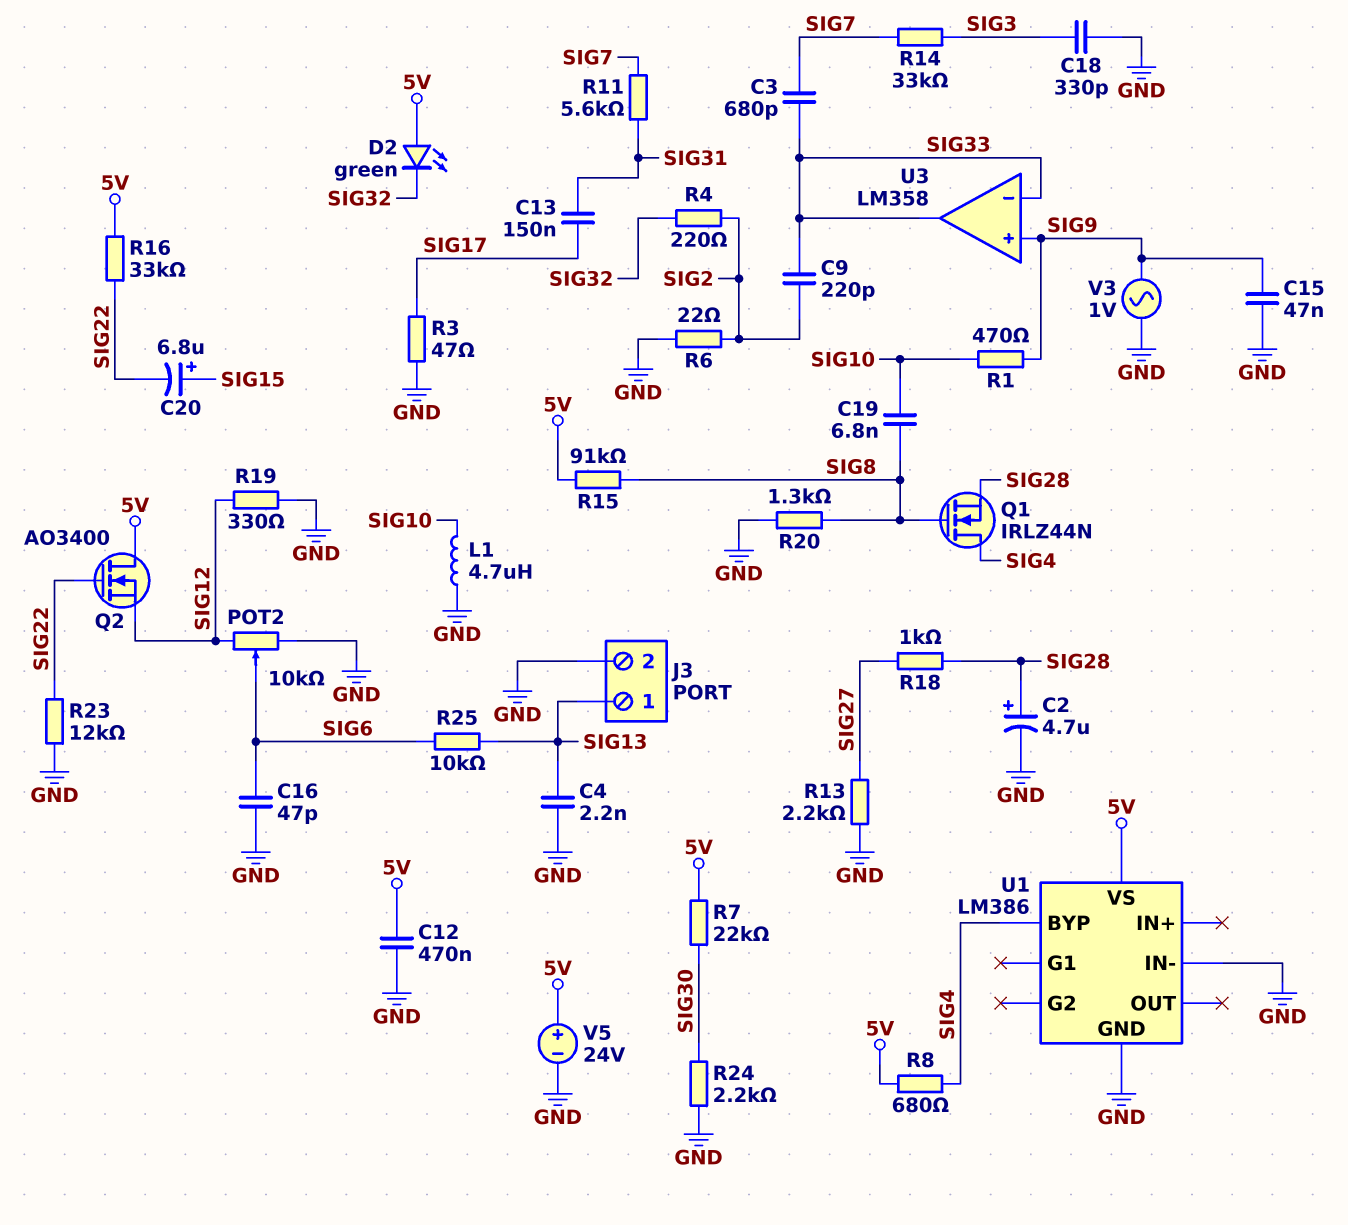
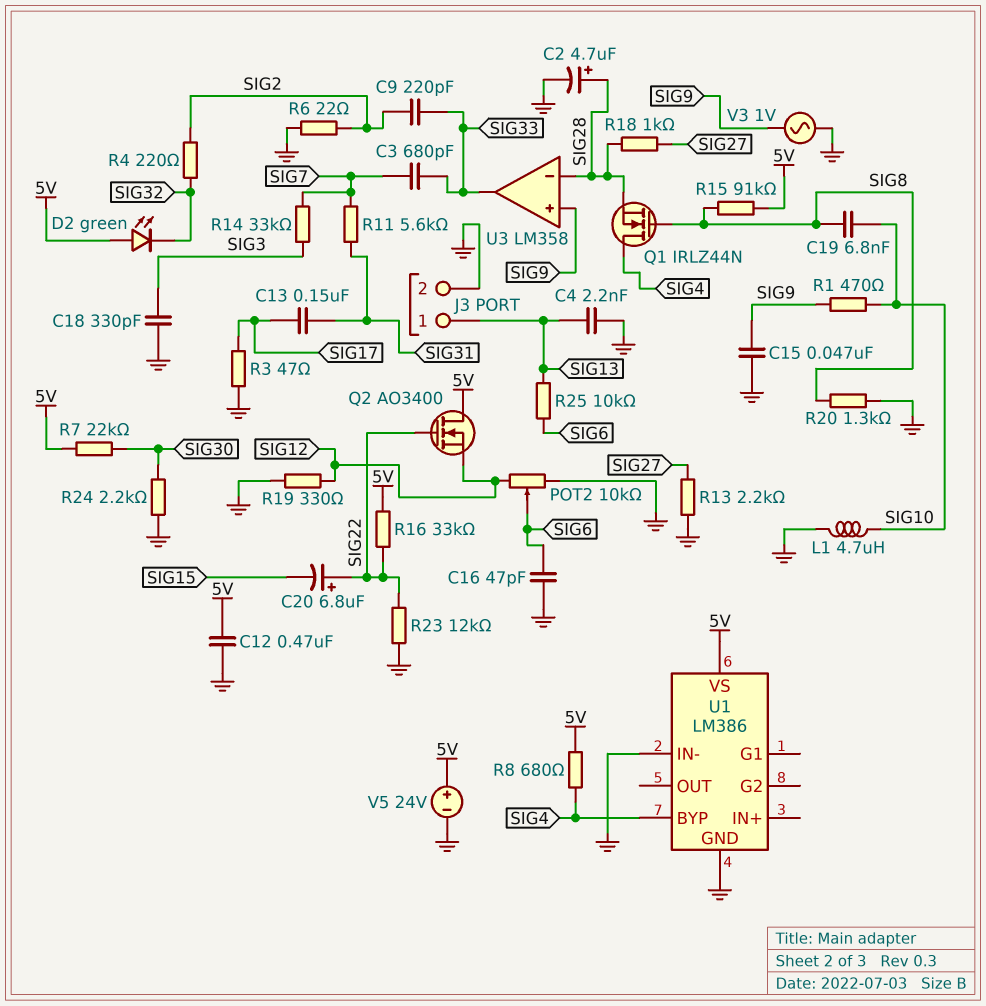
C20: 6.8uF (plus SIG15, minus SIG22) -> 6.8uF (plus SIG22, minus SIG15)
U3 pin in-: SIG33 -> SIG28

